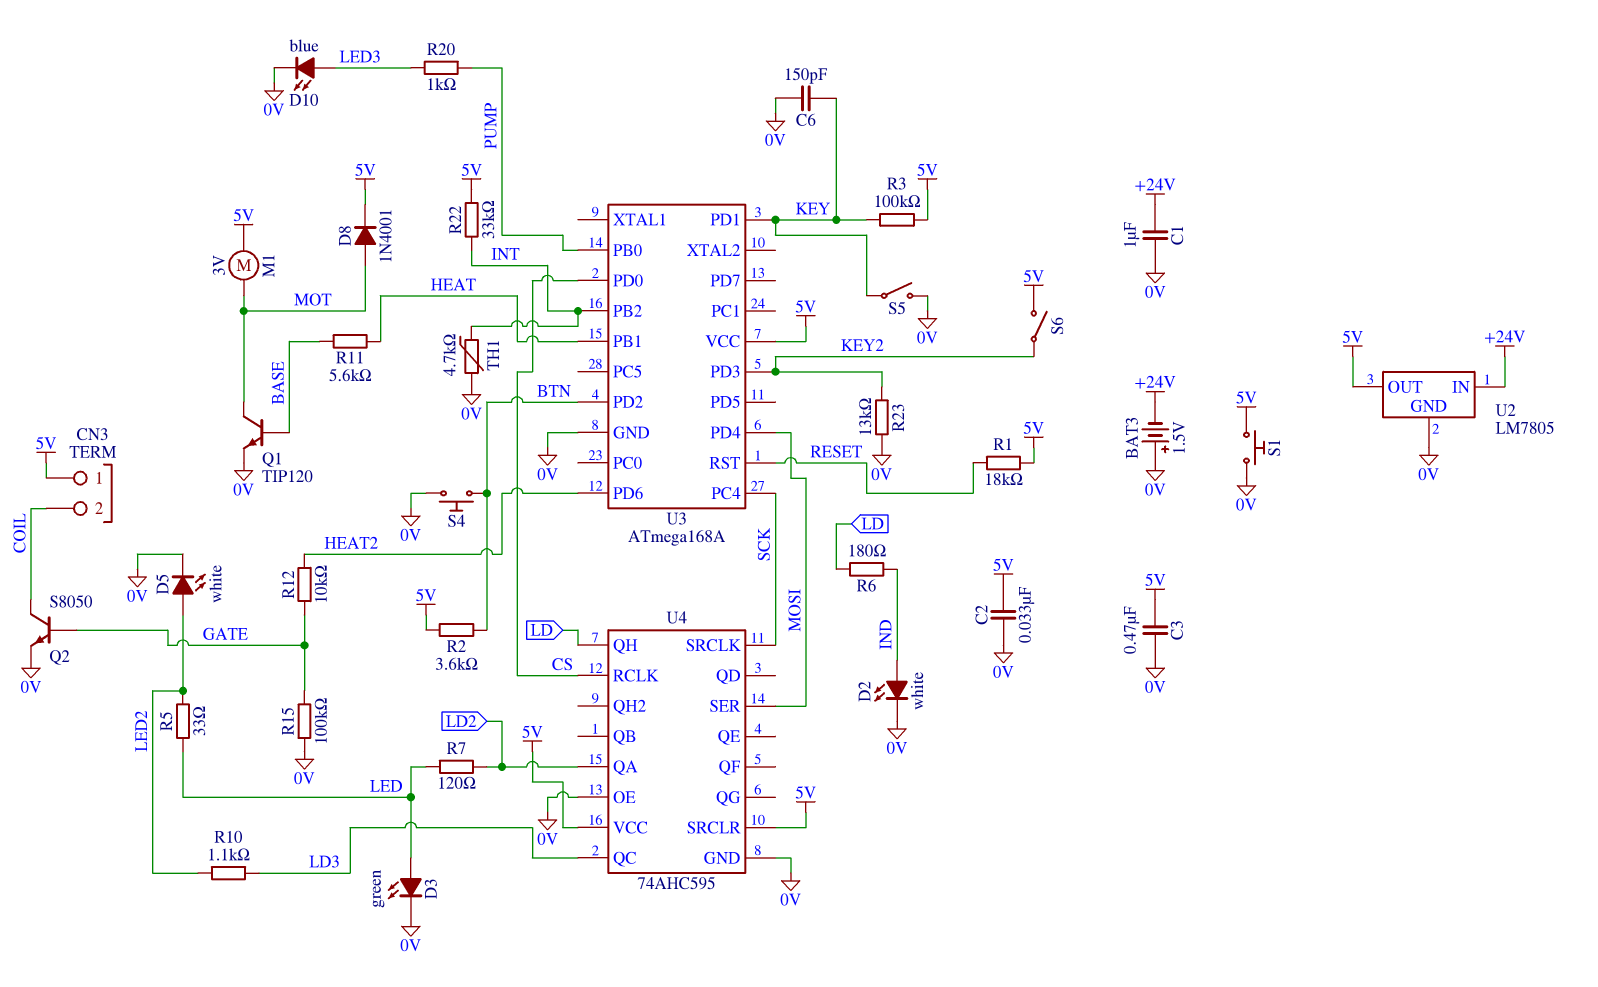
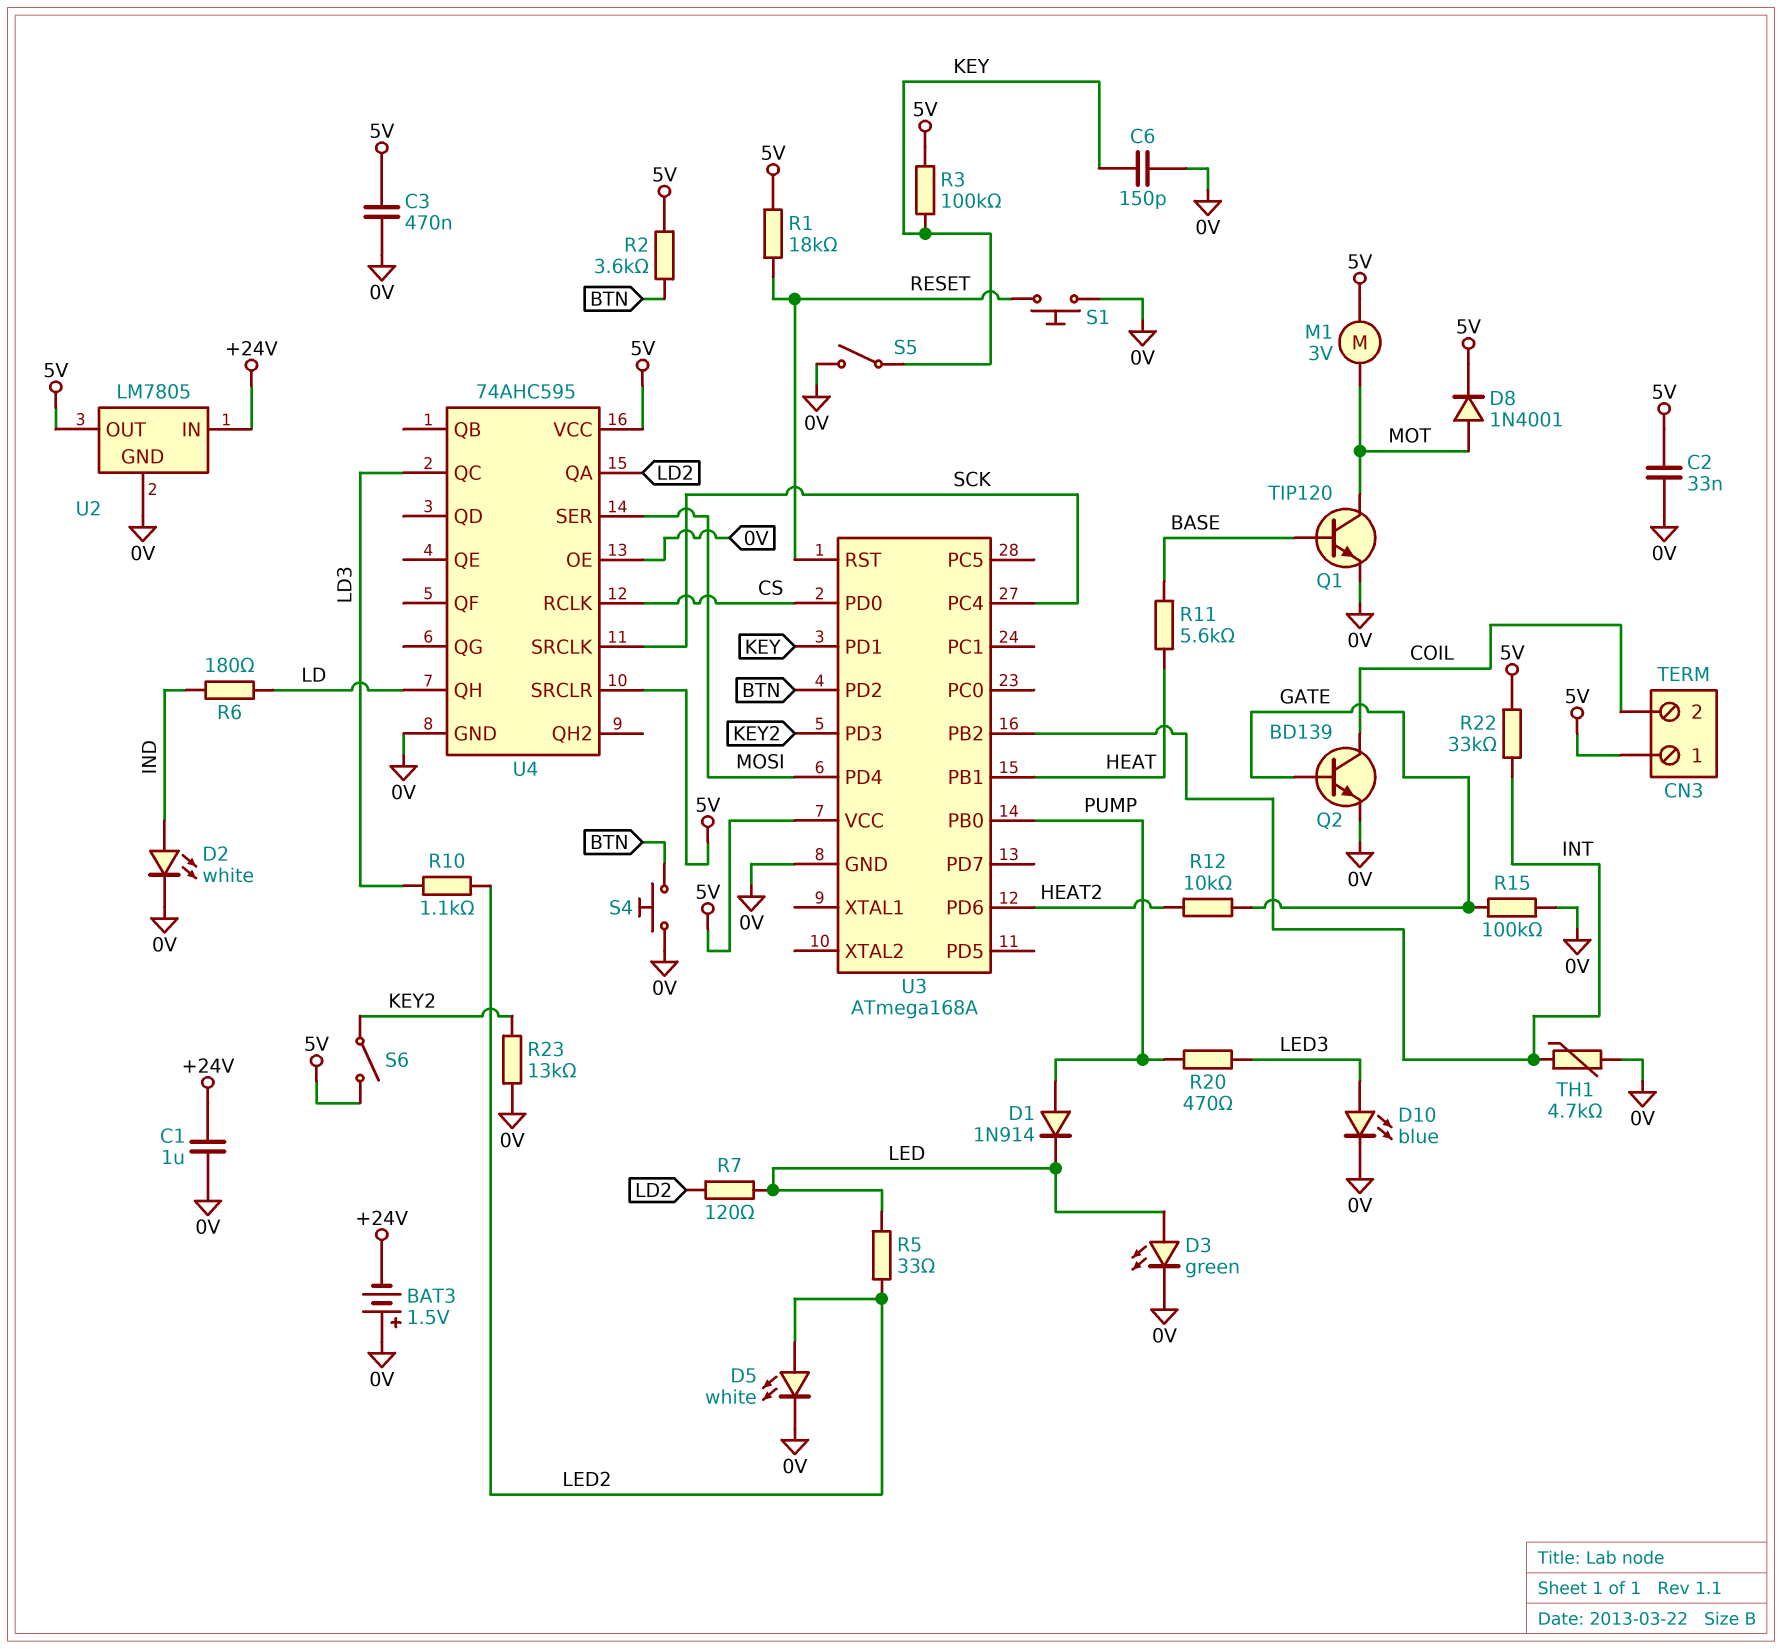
D1: none -> diode 1N914 (A PUMP, K LED)
Q2: NPN S8050 (B GATE, C COIL, E 0V) -> NPN BD139 (B GATE, C COIL, E 0V)
R20: 1k (LED3, PUMP) -> 470 (LED3, PUMP)
S1: button (0V, 5V) -> button (0V, RESET)

